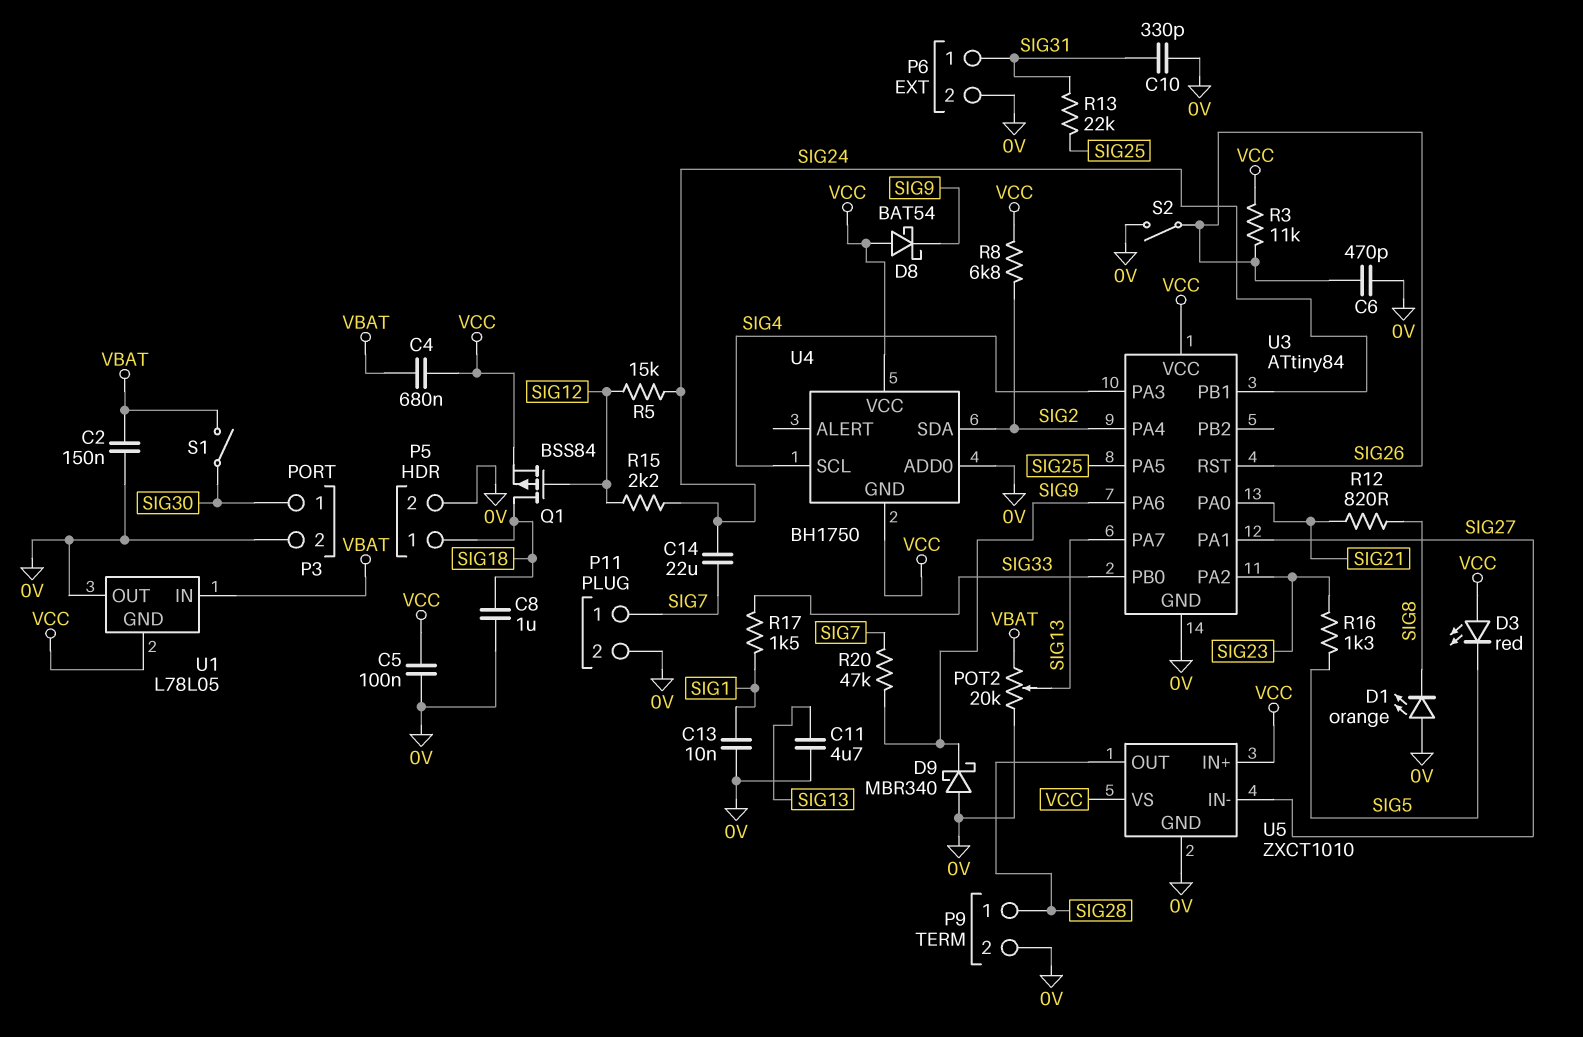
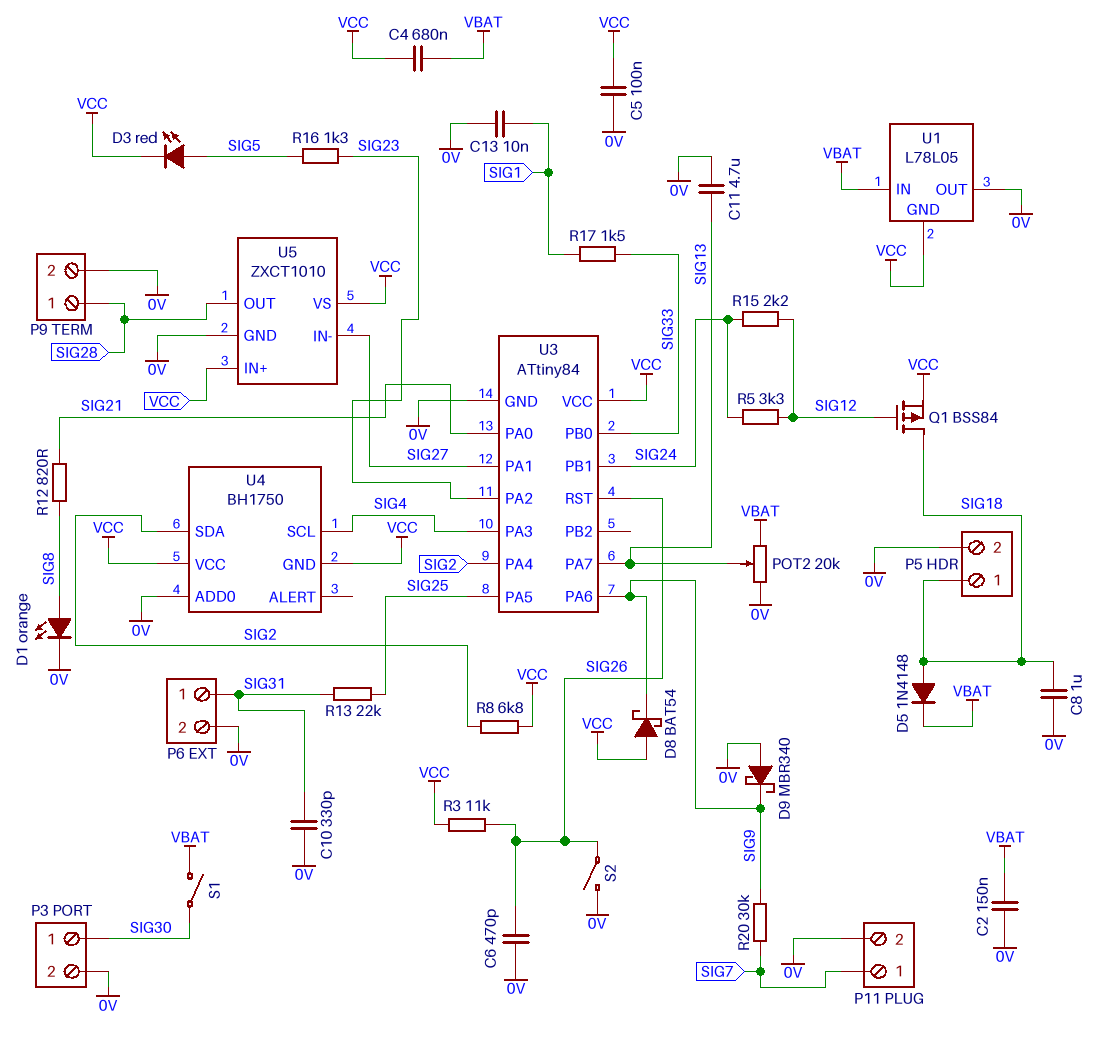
C14: 22uF (SIG7, SIG24) -> none
D1: LED orange (A 0V, K SIG8) -> LED orange (A SIG8, K 0V)
D3: LED red (A VCC, K SIG5) -> LED red (A SIG5, K VCC)
D5: none -> diode 1N4148 (A SIG18, K VBAT)
R5: 15k (SIG12, SIG24) -> 3.3k (SIG12, SIG24)
R20: 47k (SIG7, SIG9) -> 30k (SIG7, SIG9)

